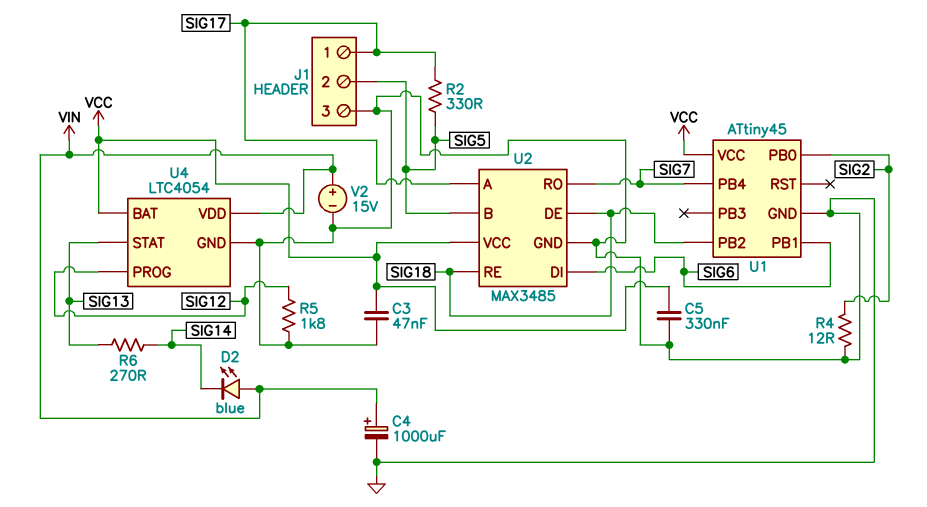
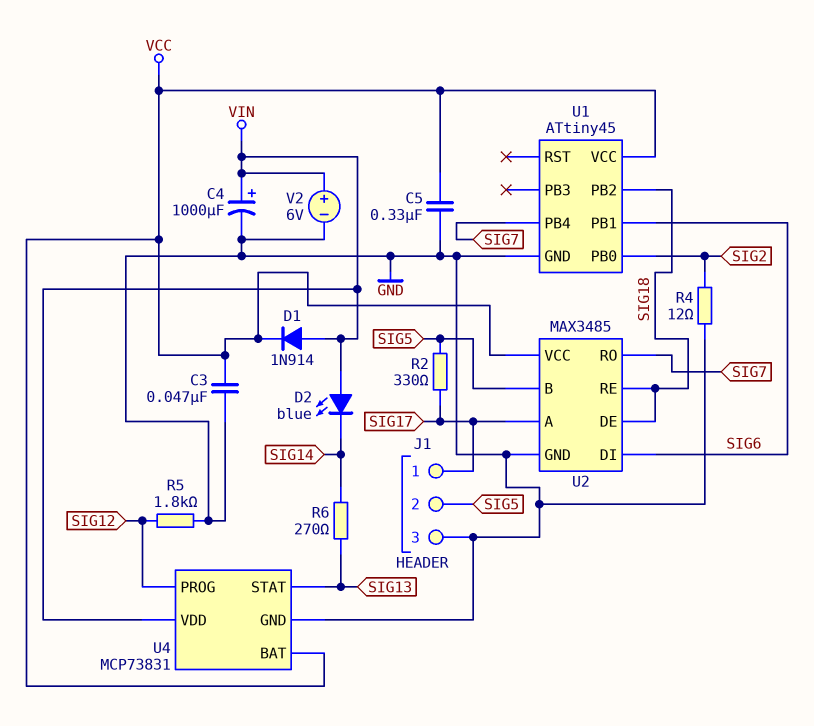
D1: none -> diode 1N914 (A VIN, K VCC)
U4: LTC4054 -> MCP73831
V2: 15V (plus VIN, minus GND) -> 6V (plus VIN, minus GND)

